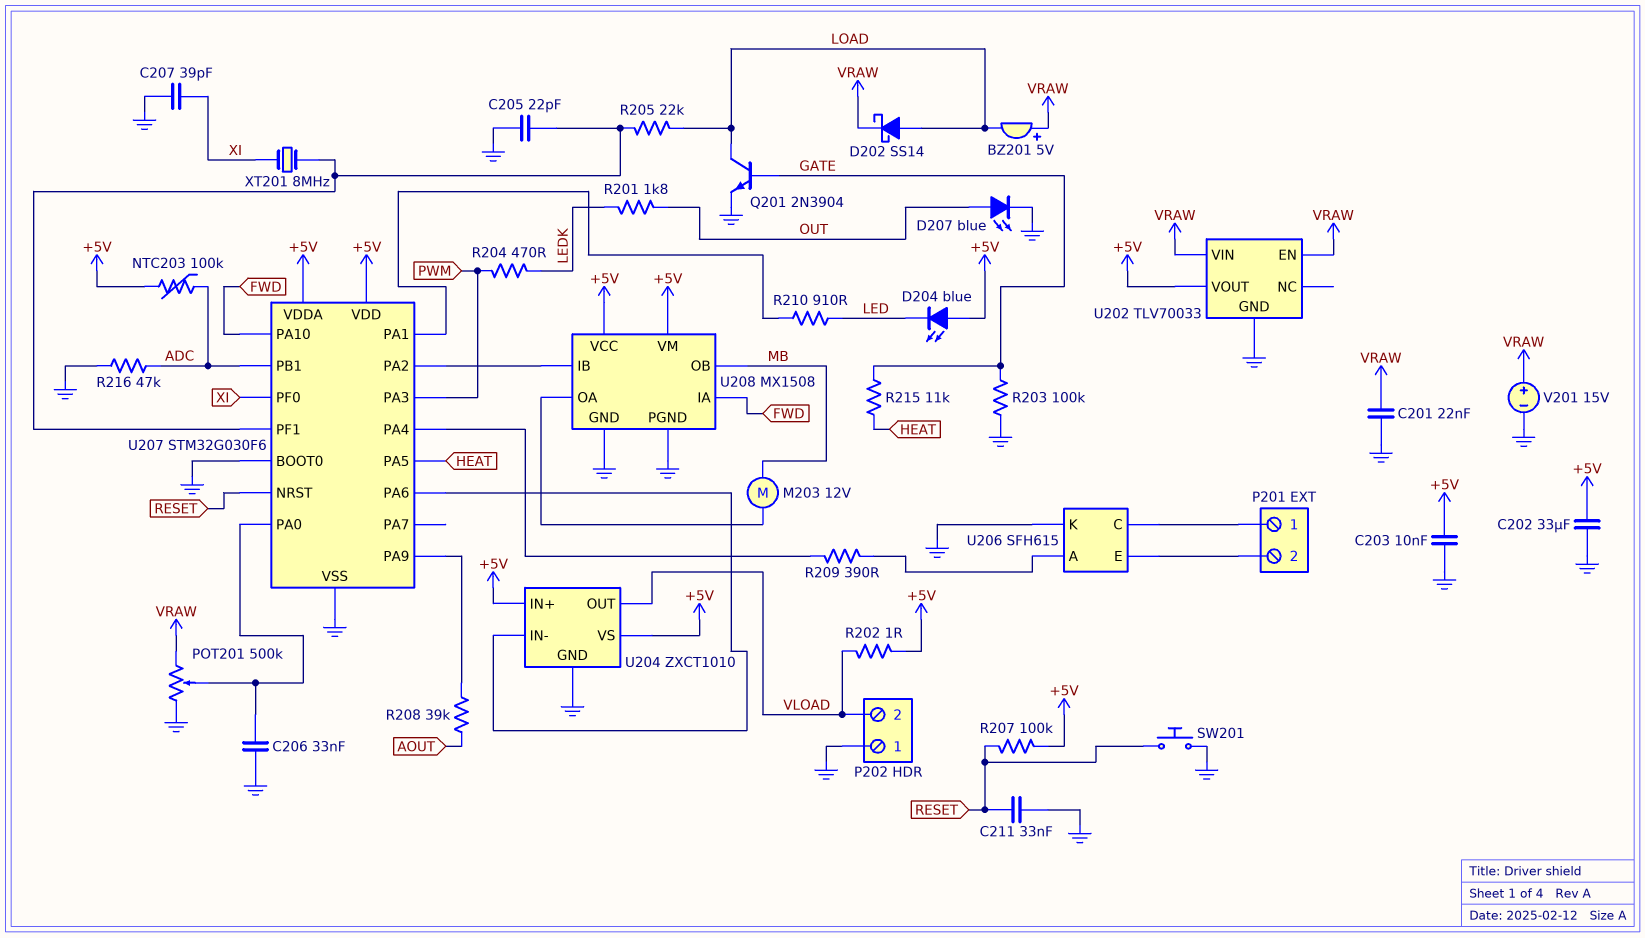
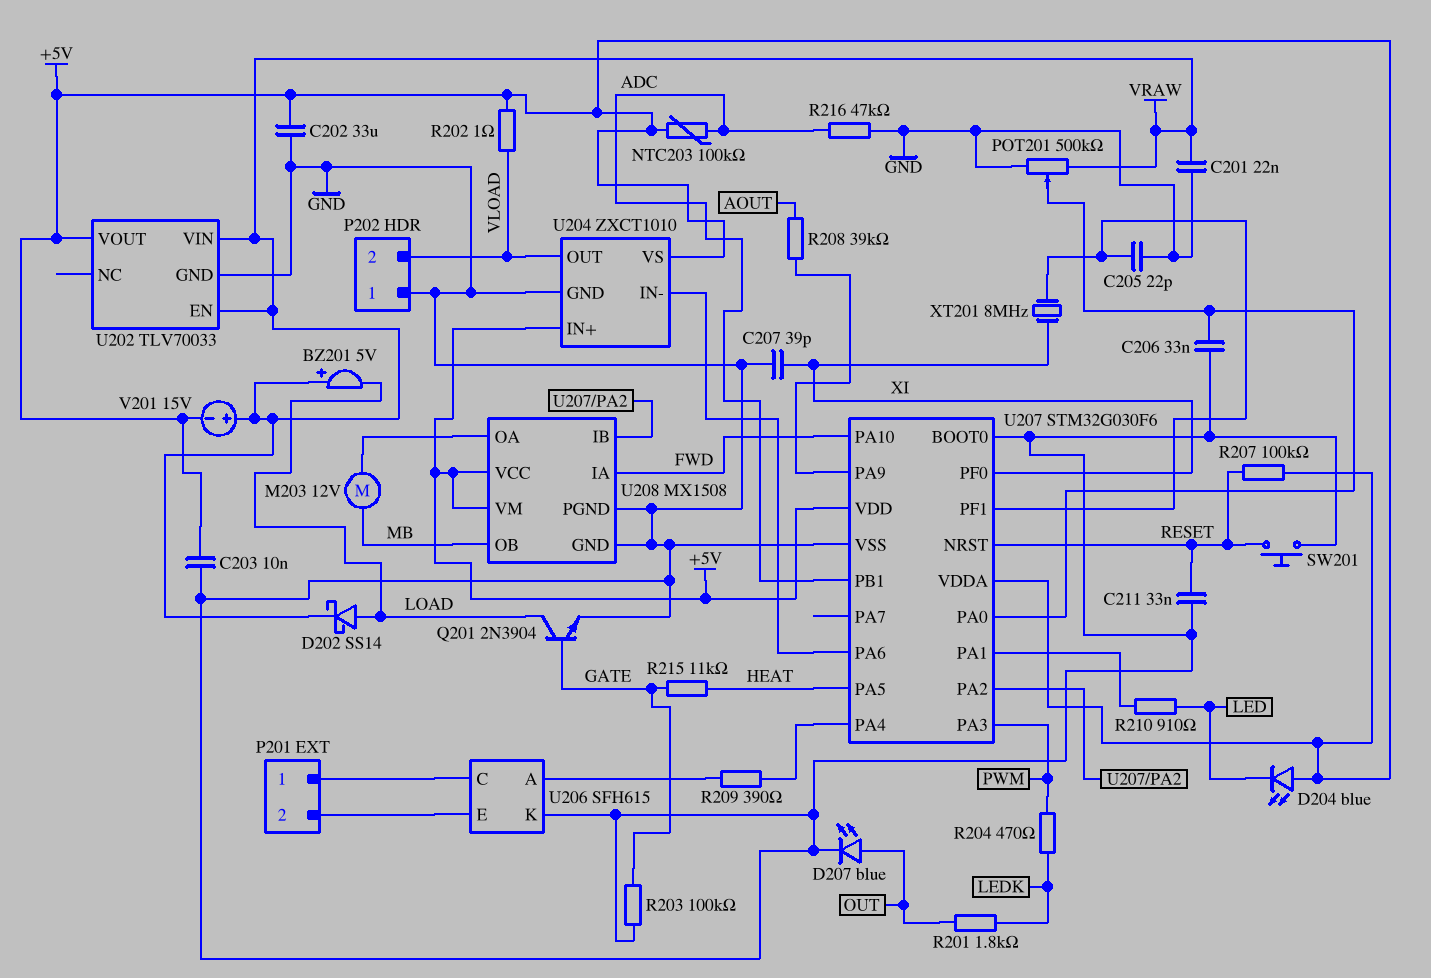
R205: 22k (LOAD, U207/PF1) -> none
V201: 15V (plus VRAW, minus GND) -> 15V (plus VRAW, minus +5V)

